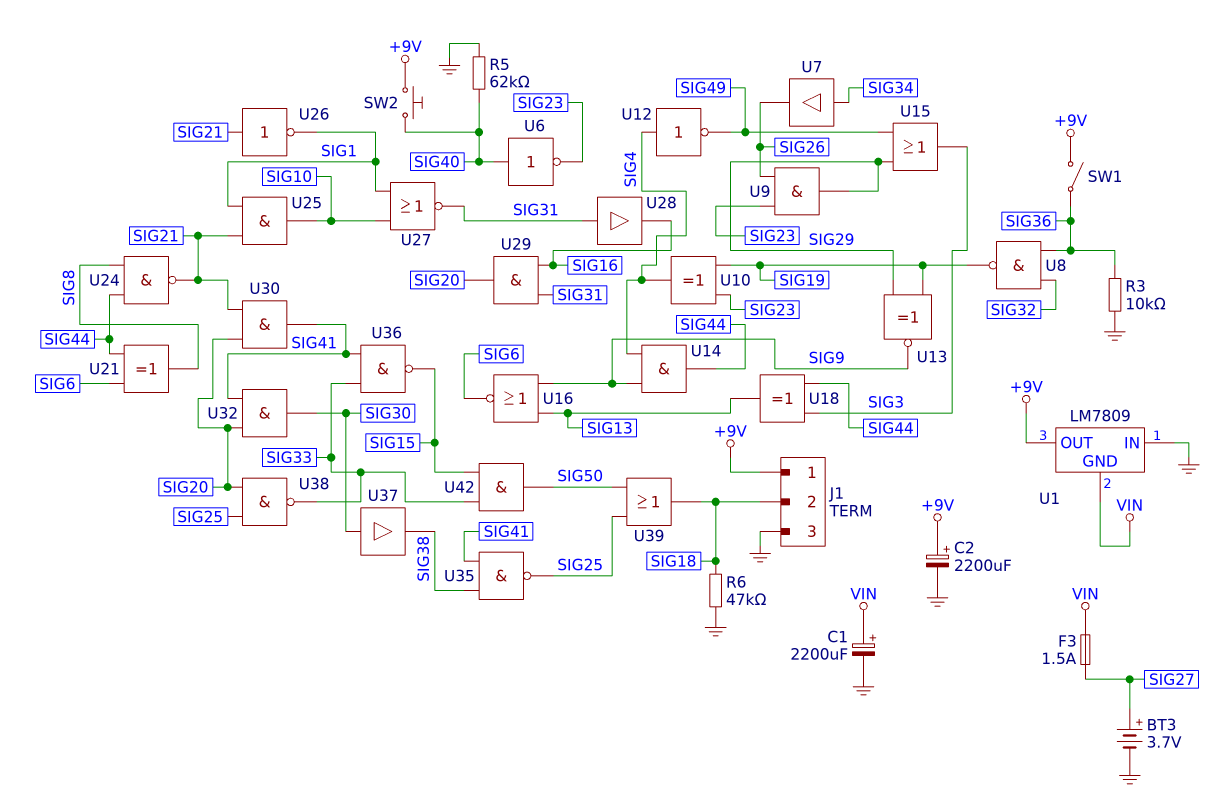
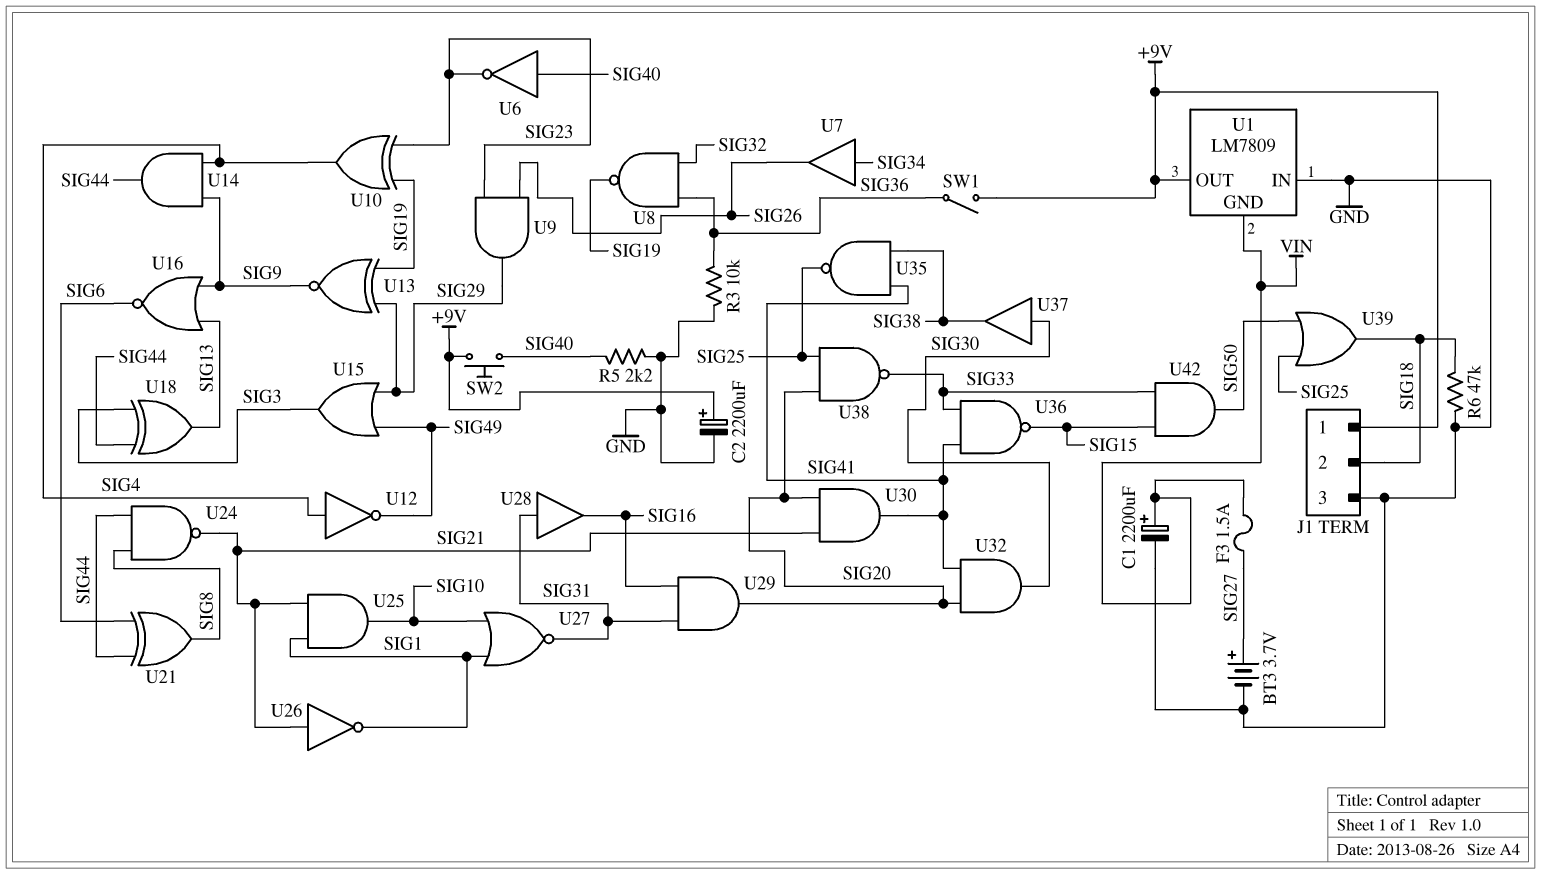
R5: 62k (GND, SIG40) -> 2.2k (GND, SIG40)

